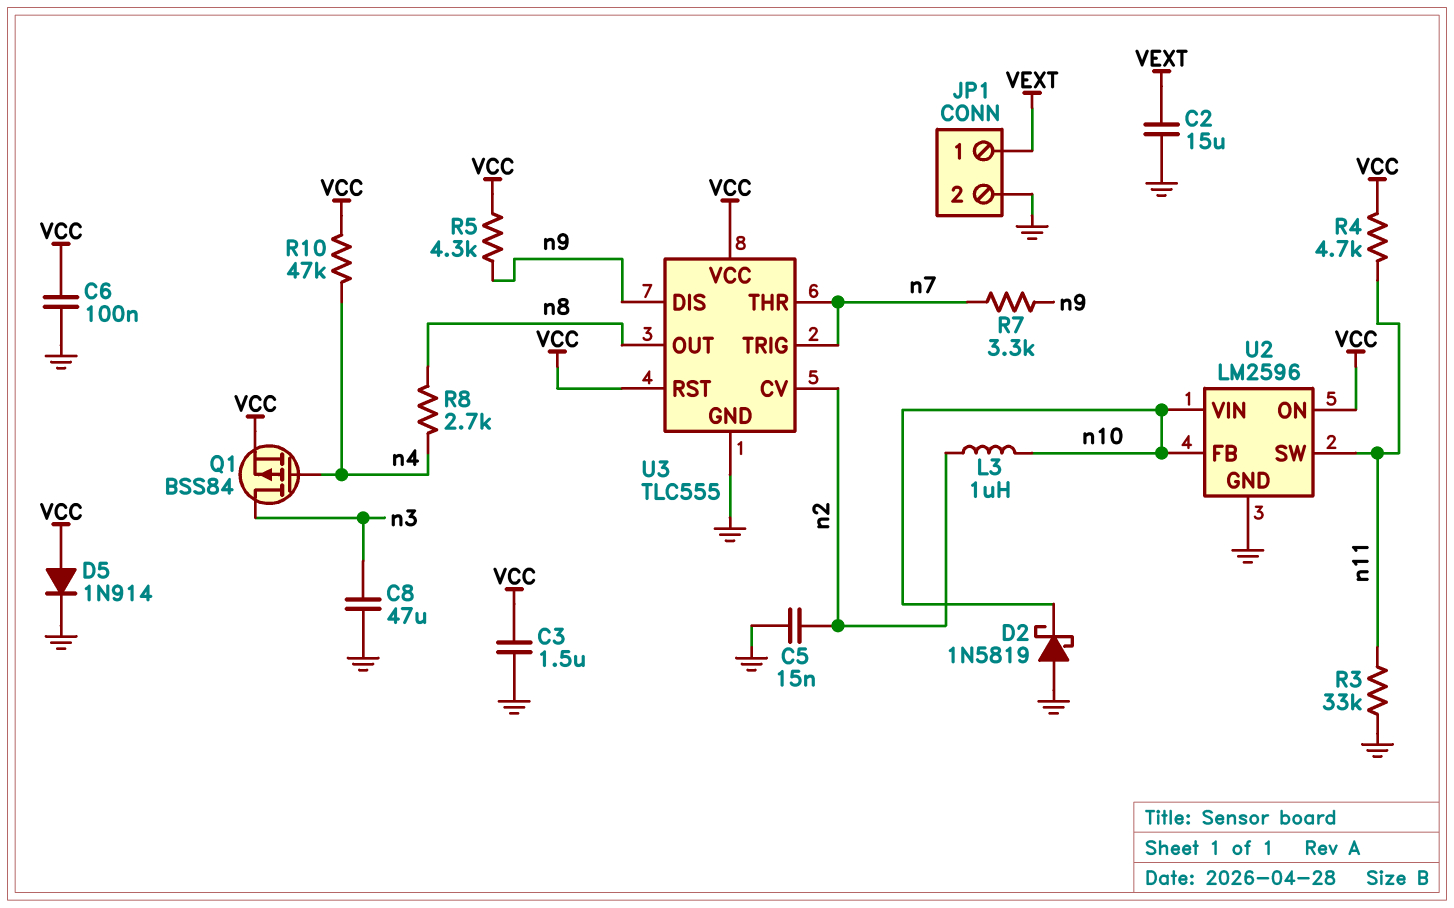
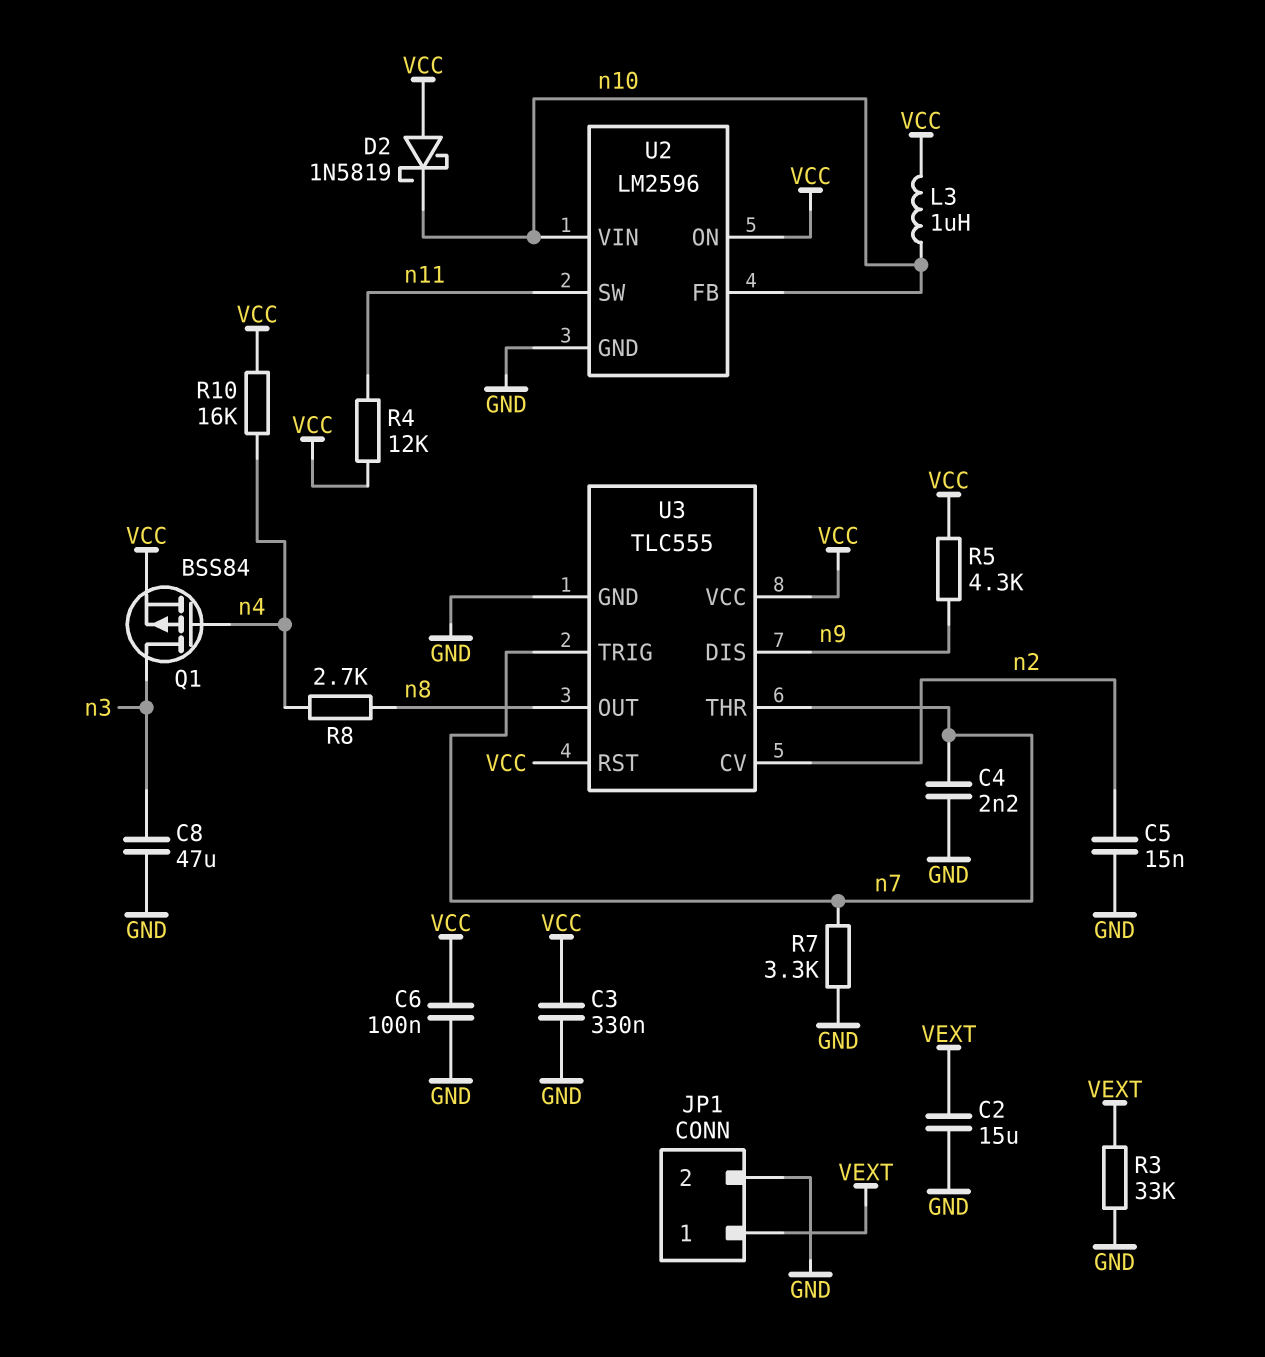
C3: 1.5uF (GND, VCC) -> 330nF (GND, VCC)
C4: none -> 2.2nF (GND, n7)
D2: schottky 1N5819 (A GND, K n10) -> schottky 1N5819 (A VCC, K n10)
D5: diode 1N914 (A VCC, K GND) -> none
L3: 1uH (n2, n10) -> 1uH (VCC, n10)
R3: 33k (GND, n11) -> 33k (GND, VEXT)
R4: 4.7k (VCC, n11) -> 12k (VCC, n11)
R7: 3.3k (n7, n9) -> 3.3k (GND, n7)
R10: 47k (VCC, n4) -> 16k (VCC, n4)

